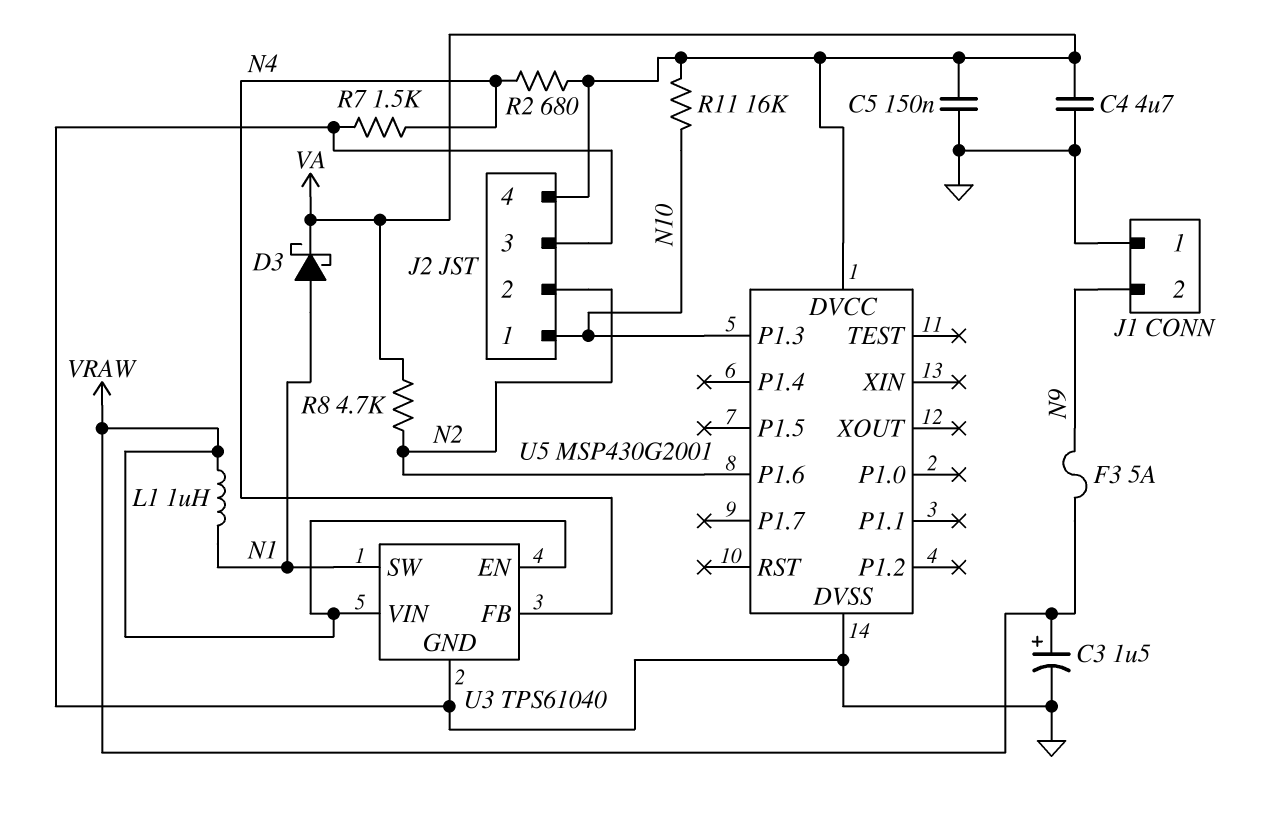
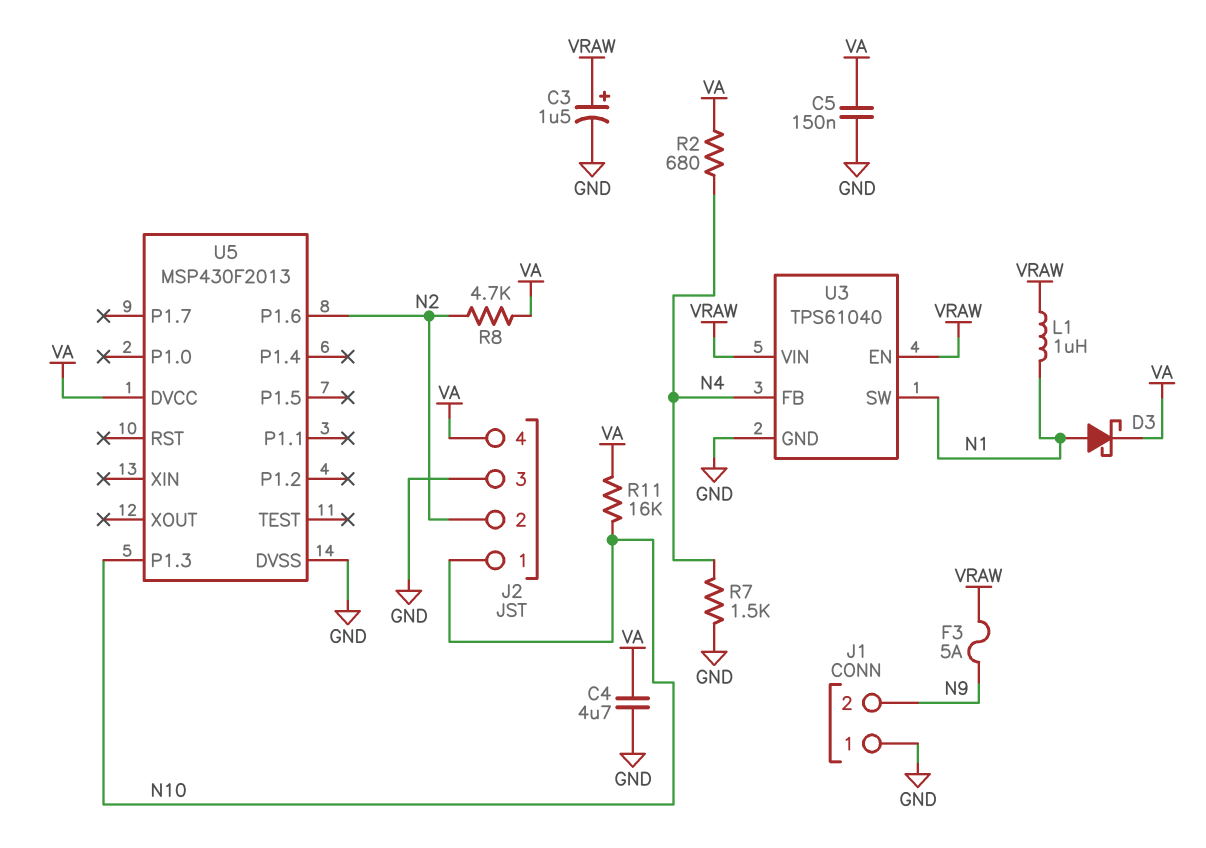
U5: MSP430G2001 -> MSP430F2013

